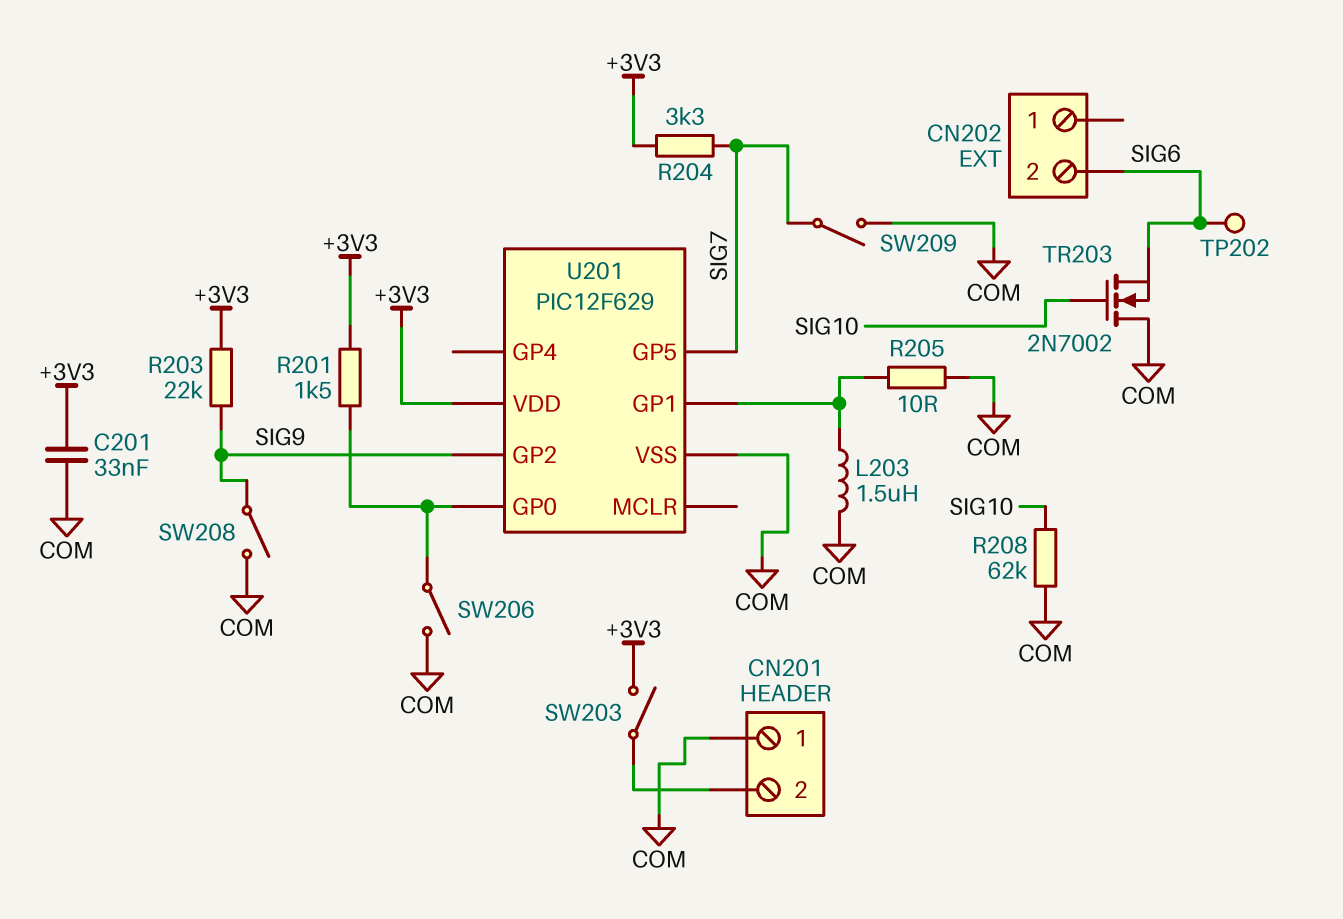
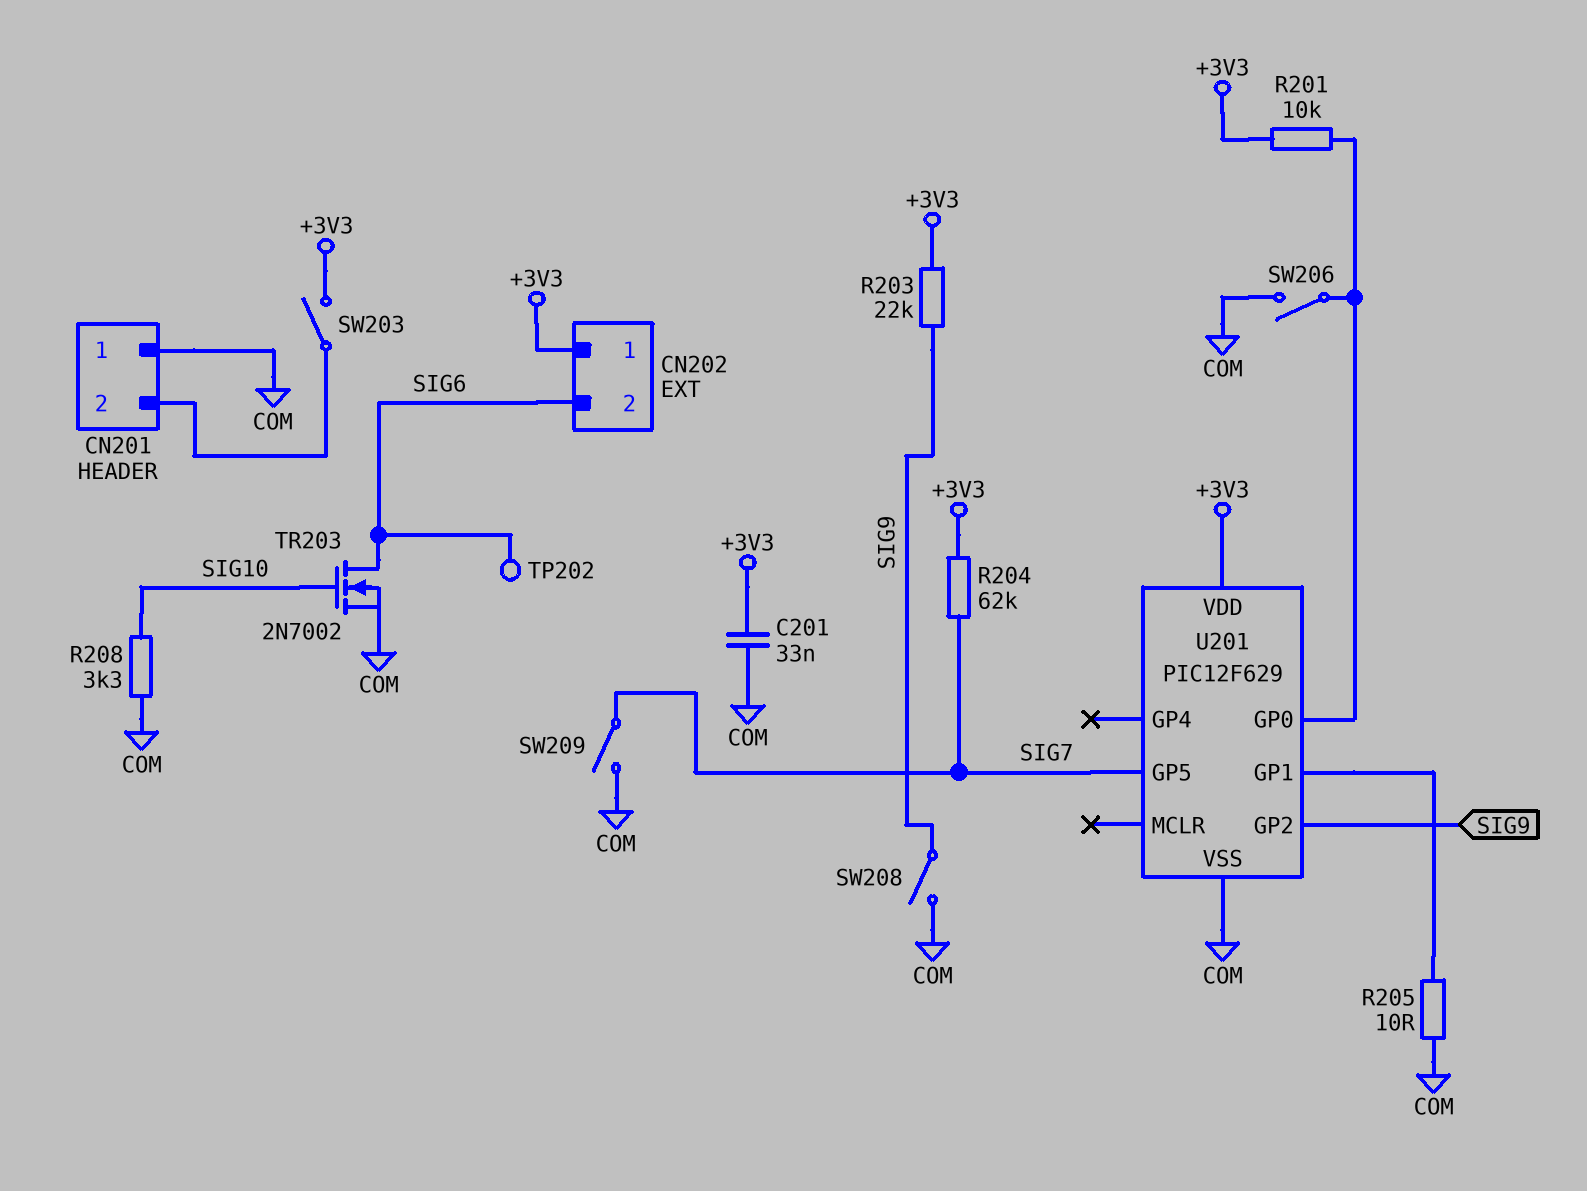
CN202 pin 1: none -> +3V3
L203: 1.5uH (COM, U201/GP1) -> none
R201: 1.5k (+3V3, U201/GP0) -> 10k (+3V3, U201/GP0)
R204: 3.3k (+3V3, SIG7) -> 62k (+3V3, SIG7)
R208: 62k (COM, SIG10) -> 3.3k (COM, SIG10)
TR203: NMOS 2N7002 (G SIG10, D COM, S SIG6) -> NMOS 2N7002 (G SIG10, D SIG6, S COM)

